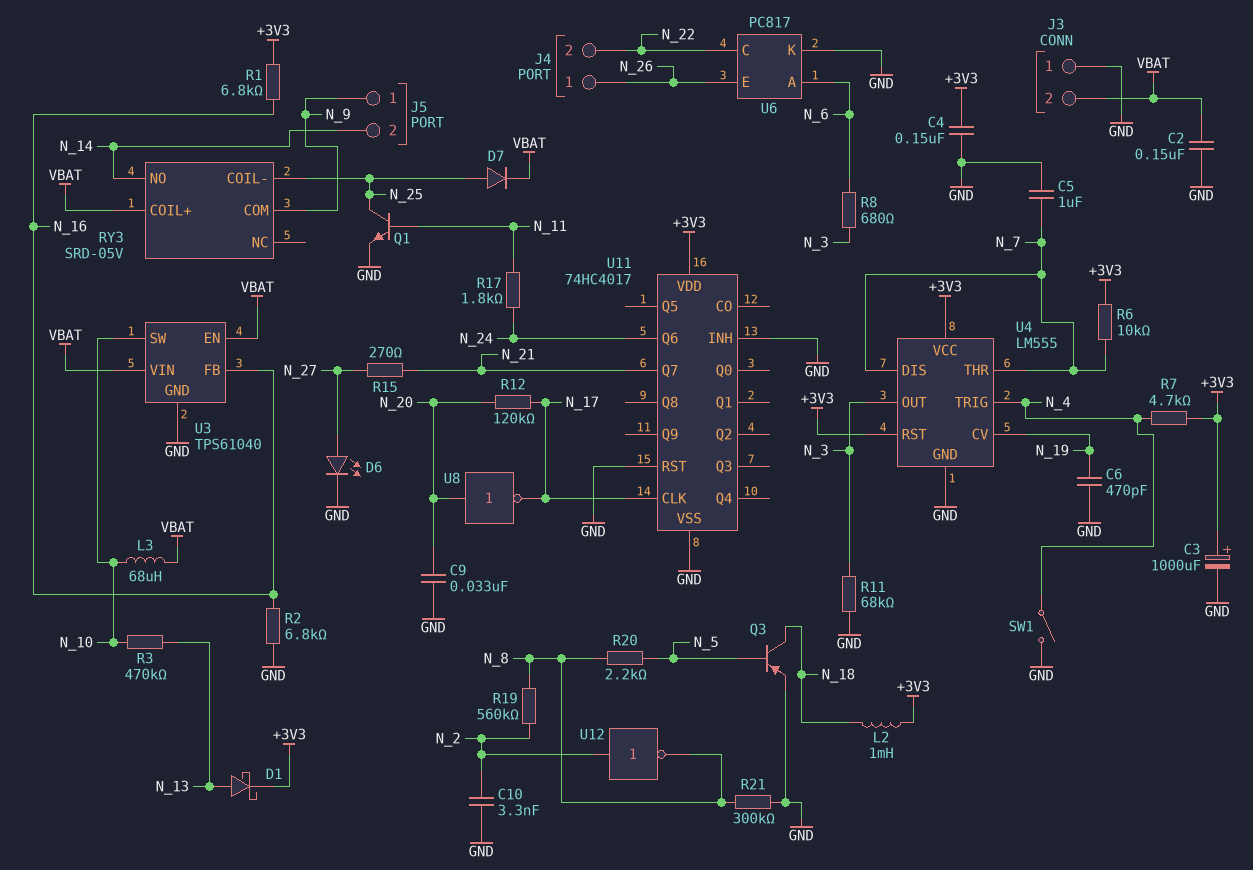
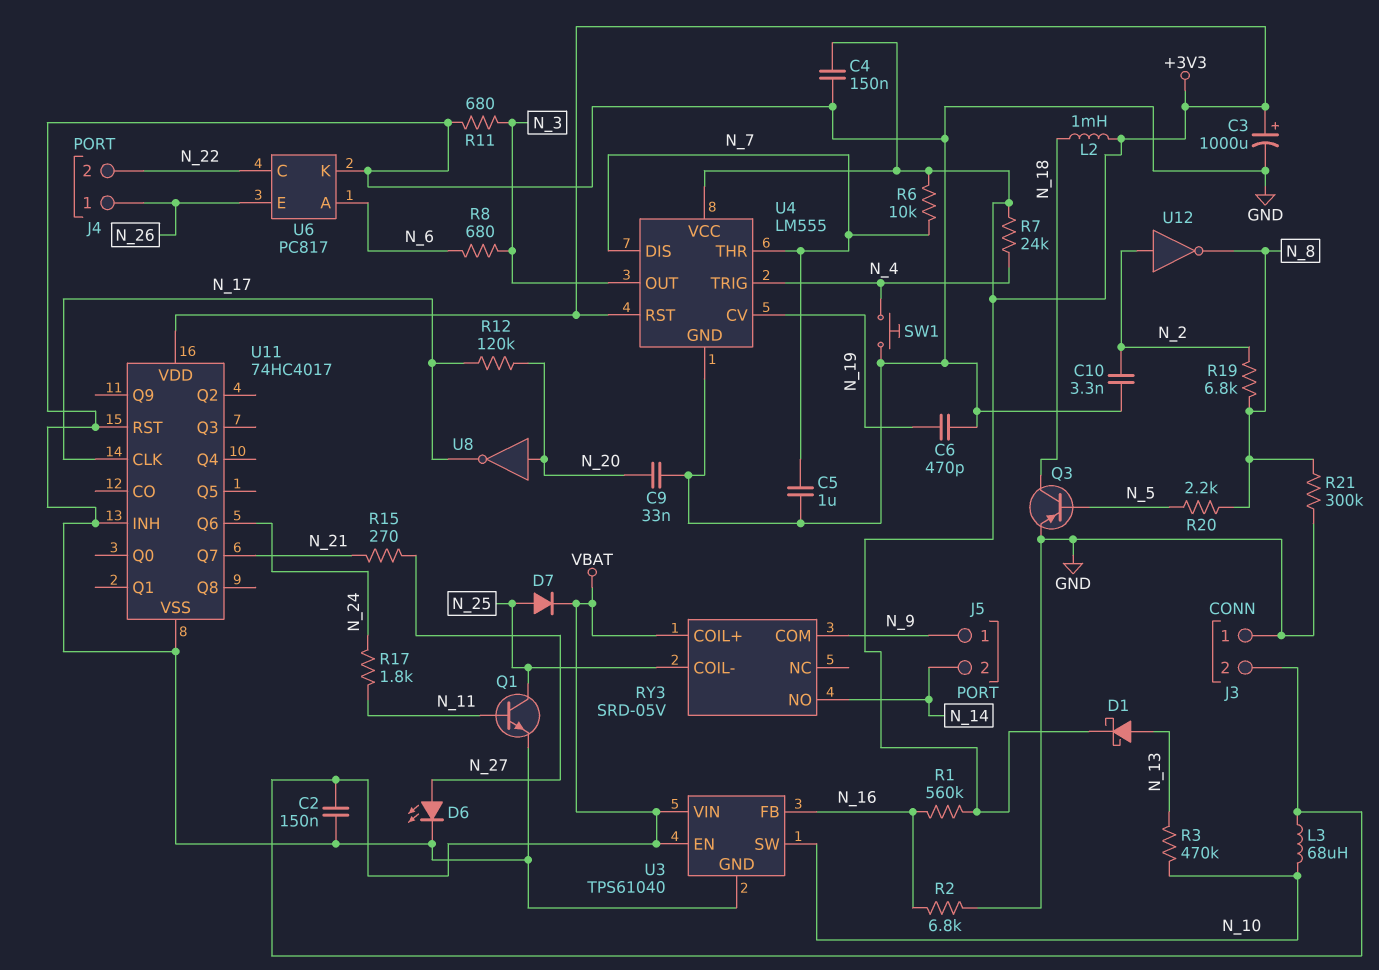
R1: 6.8k (+3V3, N_16) -> 560k (+3V3, N_16)
R7: 4.7k (+3V3, N_4) -> 24k (+3V3, N_4)
R11: 68k (GND, N_3) -> 680 (GND, N_3)
R19: 560k (N_2, N_8) -> 6.8k (N_2, N_8)
SW1: switch (GND, N_4) -> button (GND, N_4)

